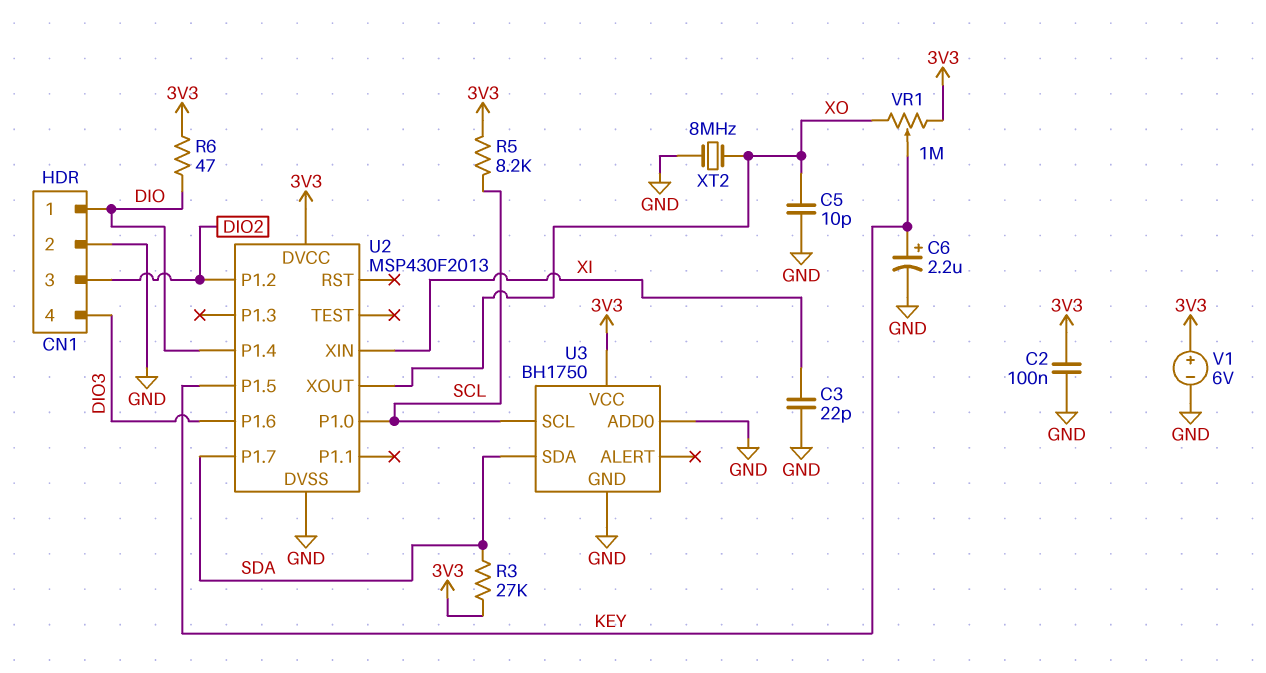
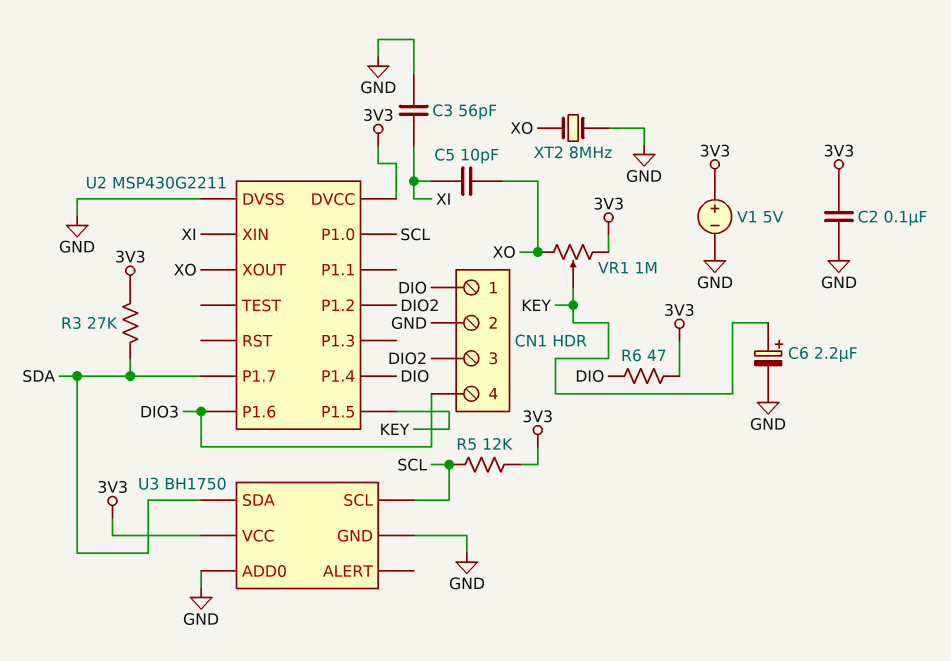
C3: 22pF (GND, XI) -> 56pF (GND, XI)
C5: 10pF (GND, XO) -> 10pF (XI, XO)
R5: 8.2k (3V3, SCL) -> 12k (3V3, SCL)
U2: MSP430F2013 -> MSP430G2211
V1: 6V (plus 3V3, minus GND) -> 5V (plus 3V3, minus GND)

